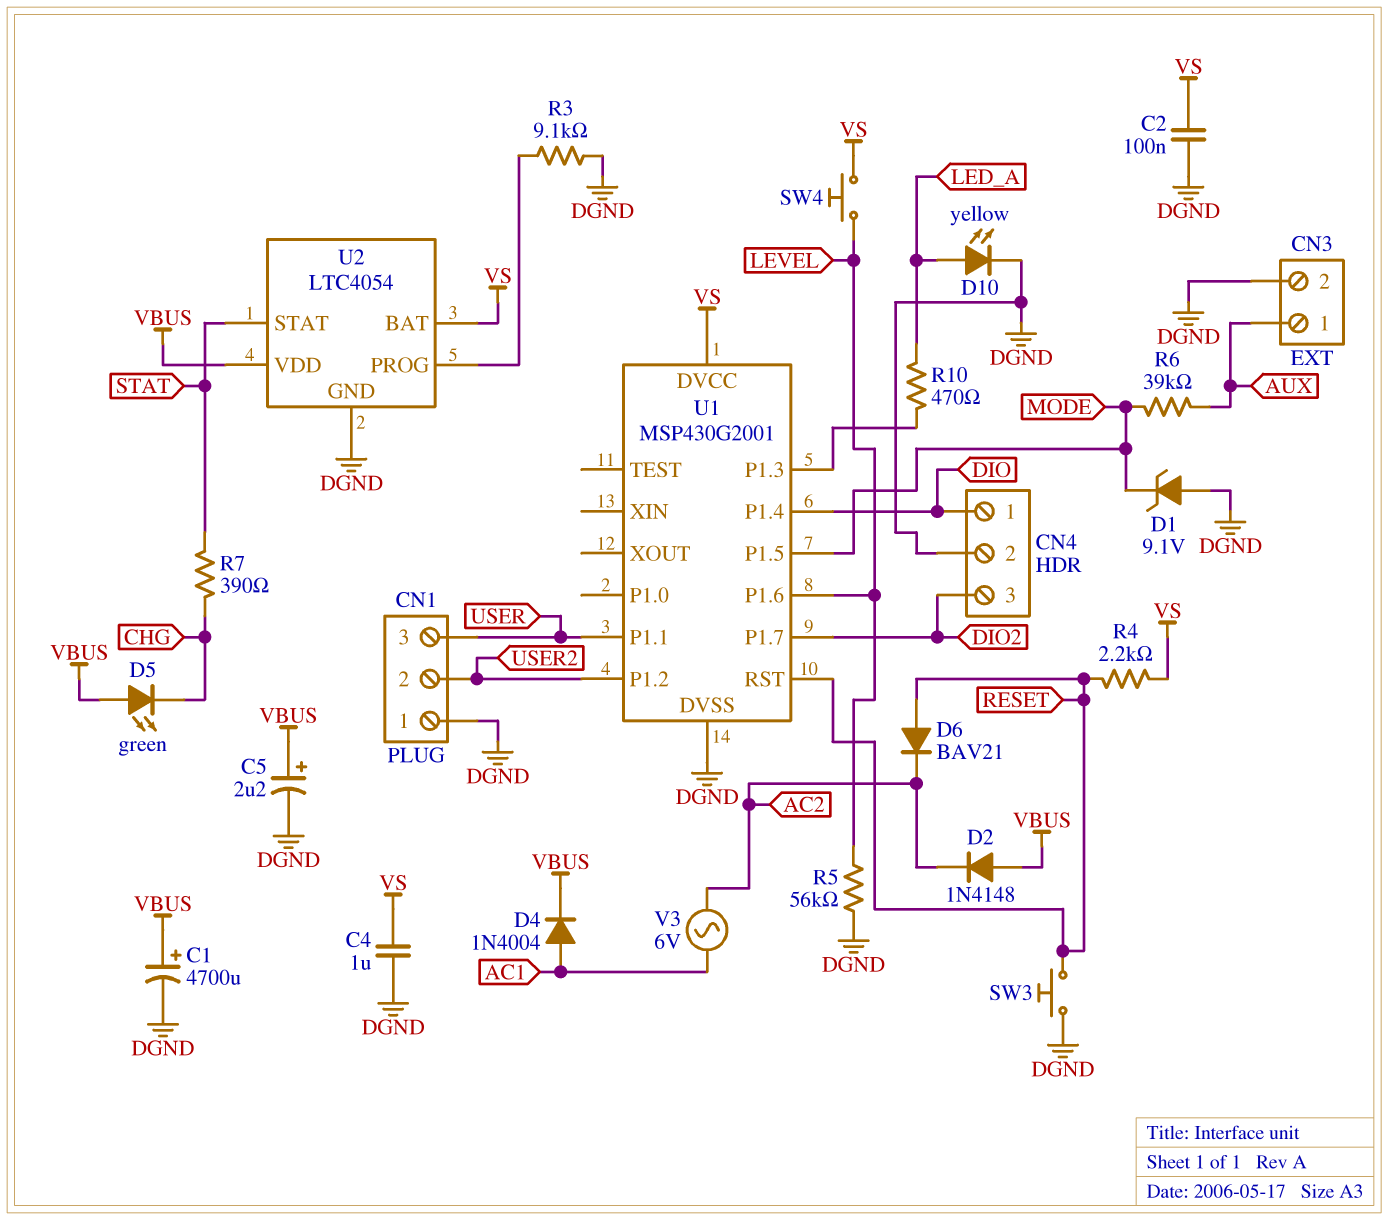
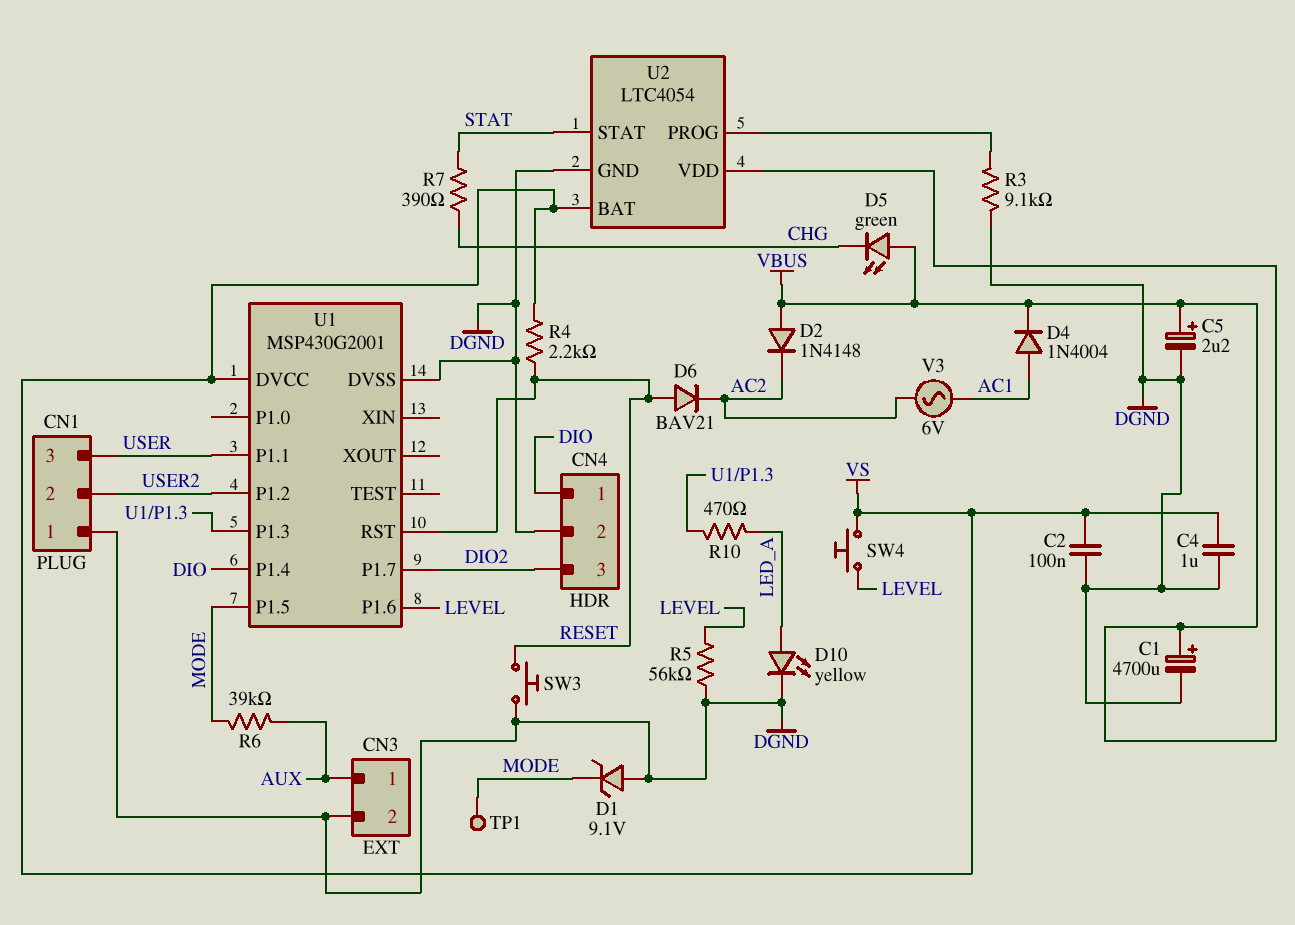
TP1: none -> test point (MODE)

